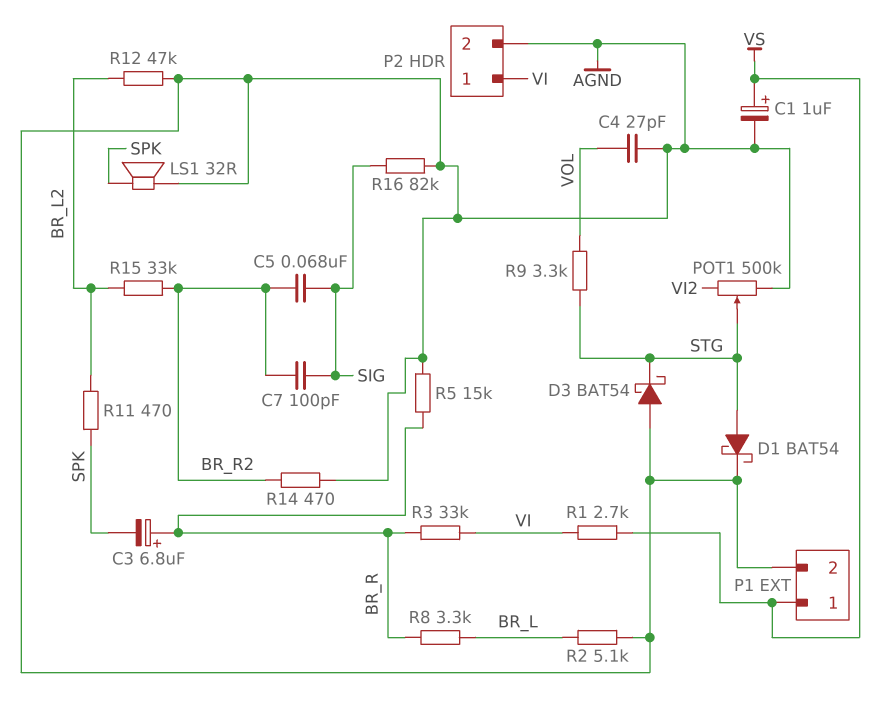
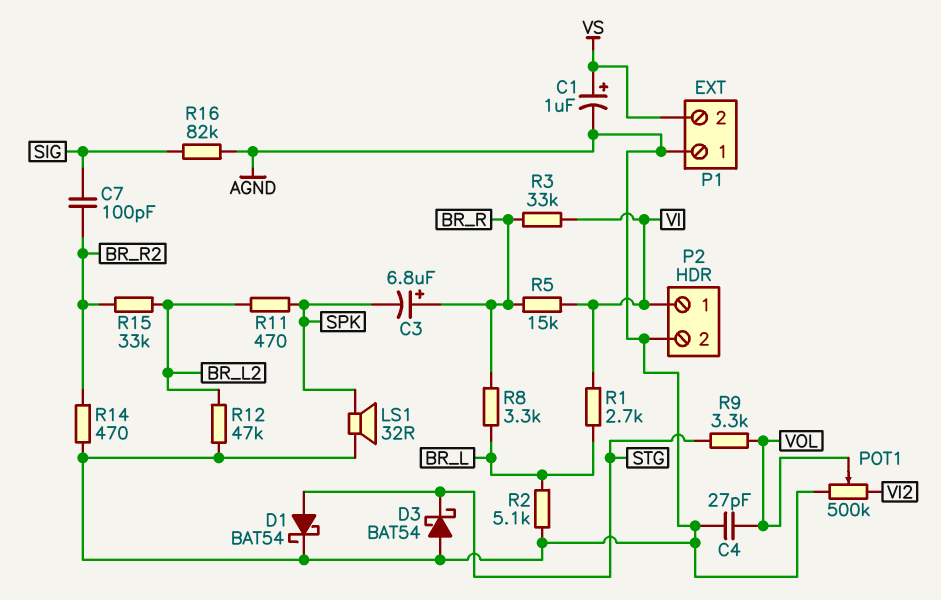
C5: 68nF (BR_R2, SIG) -> none
P1 pin 1: VS -> AGND
P1 pin 2: AGND -> VS
POT1: 500k (AGND, VI2, wiper STG) -> 500k (AGND, VI2, wiper VOL)
R1: 2.7k (VI, VS) -> 2.7k (BR_L, VI)
R5: 15k (AGND, BR_R) -> 15k (BR_R, VI)

